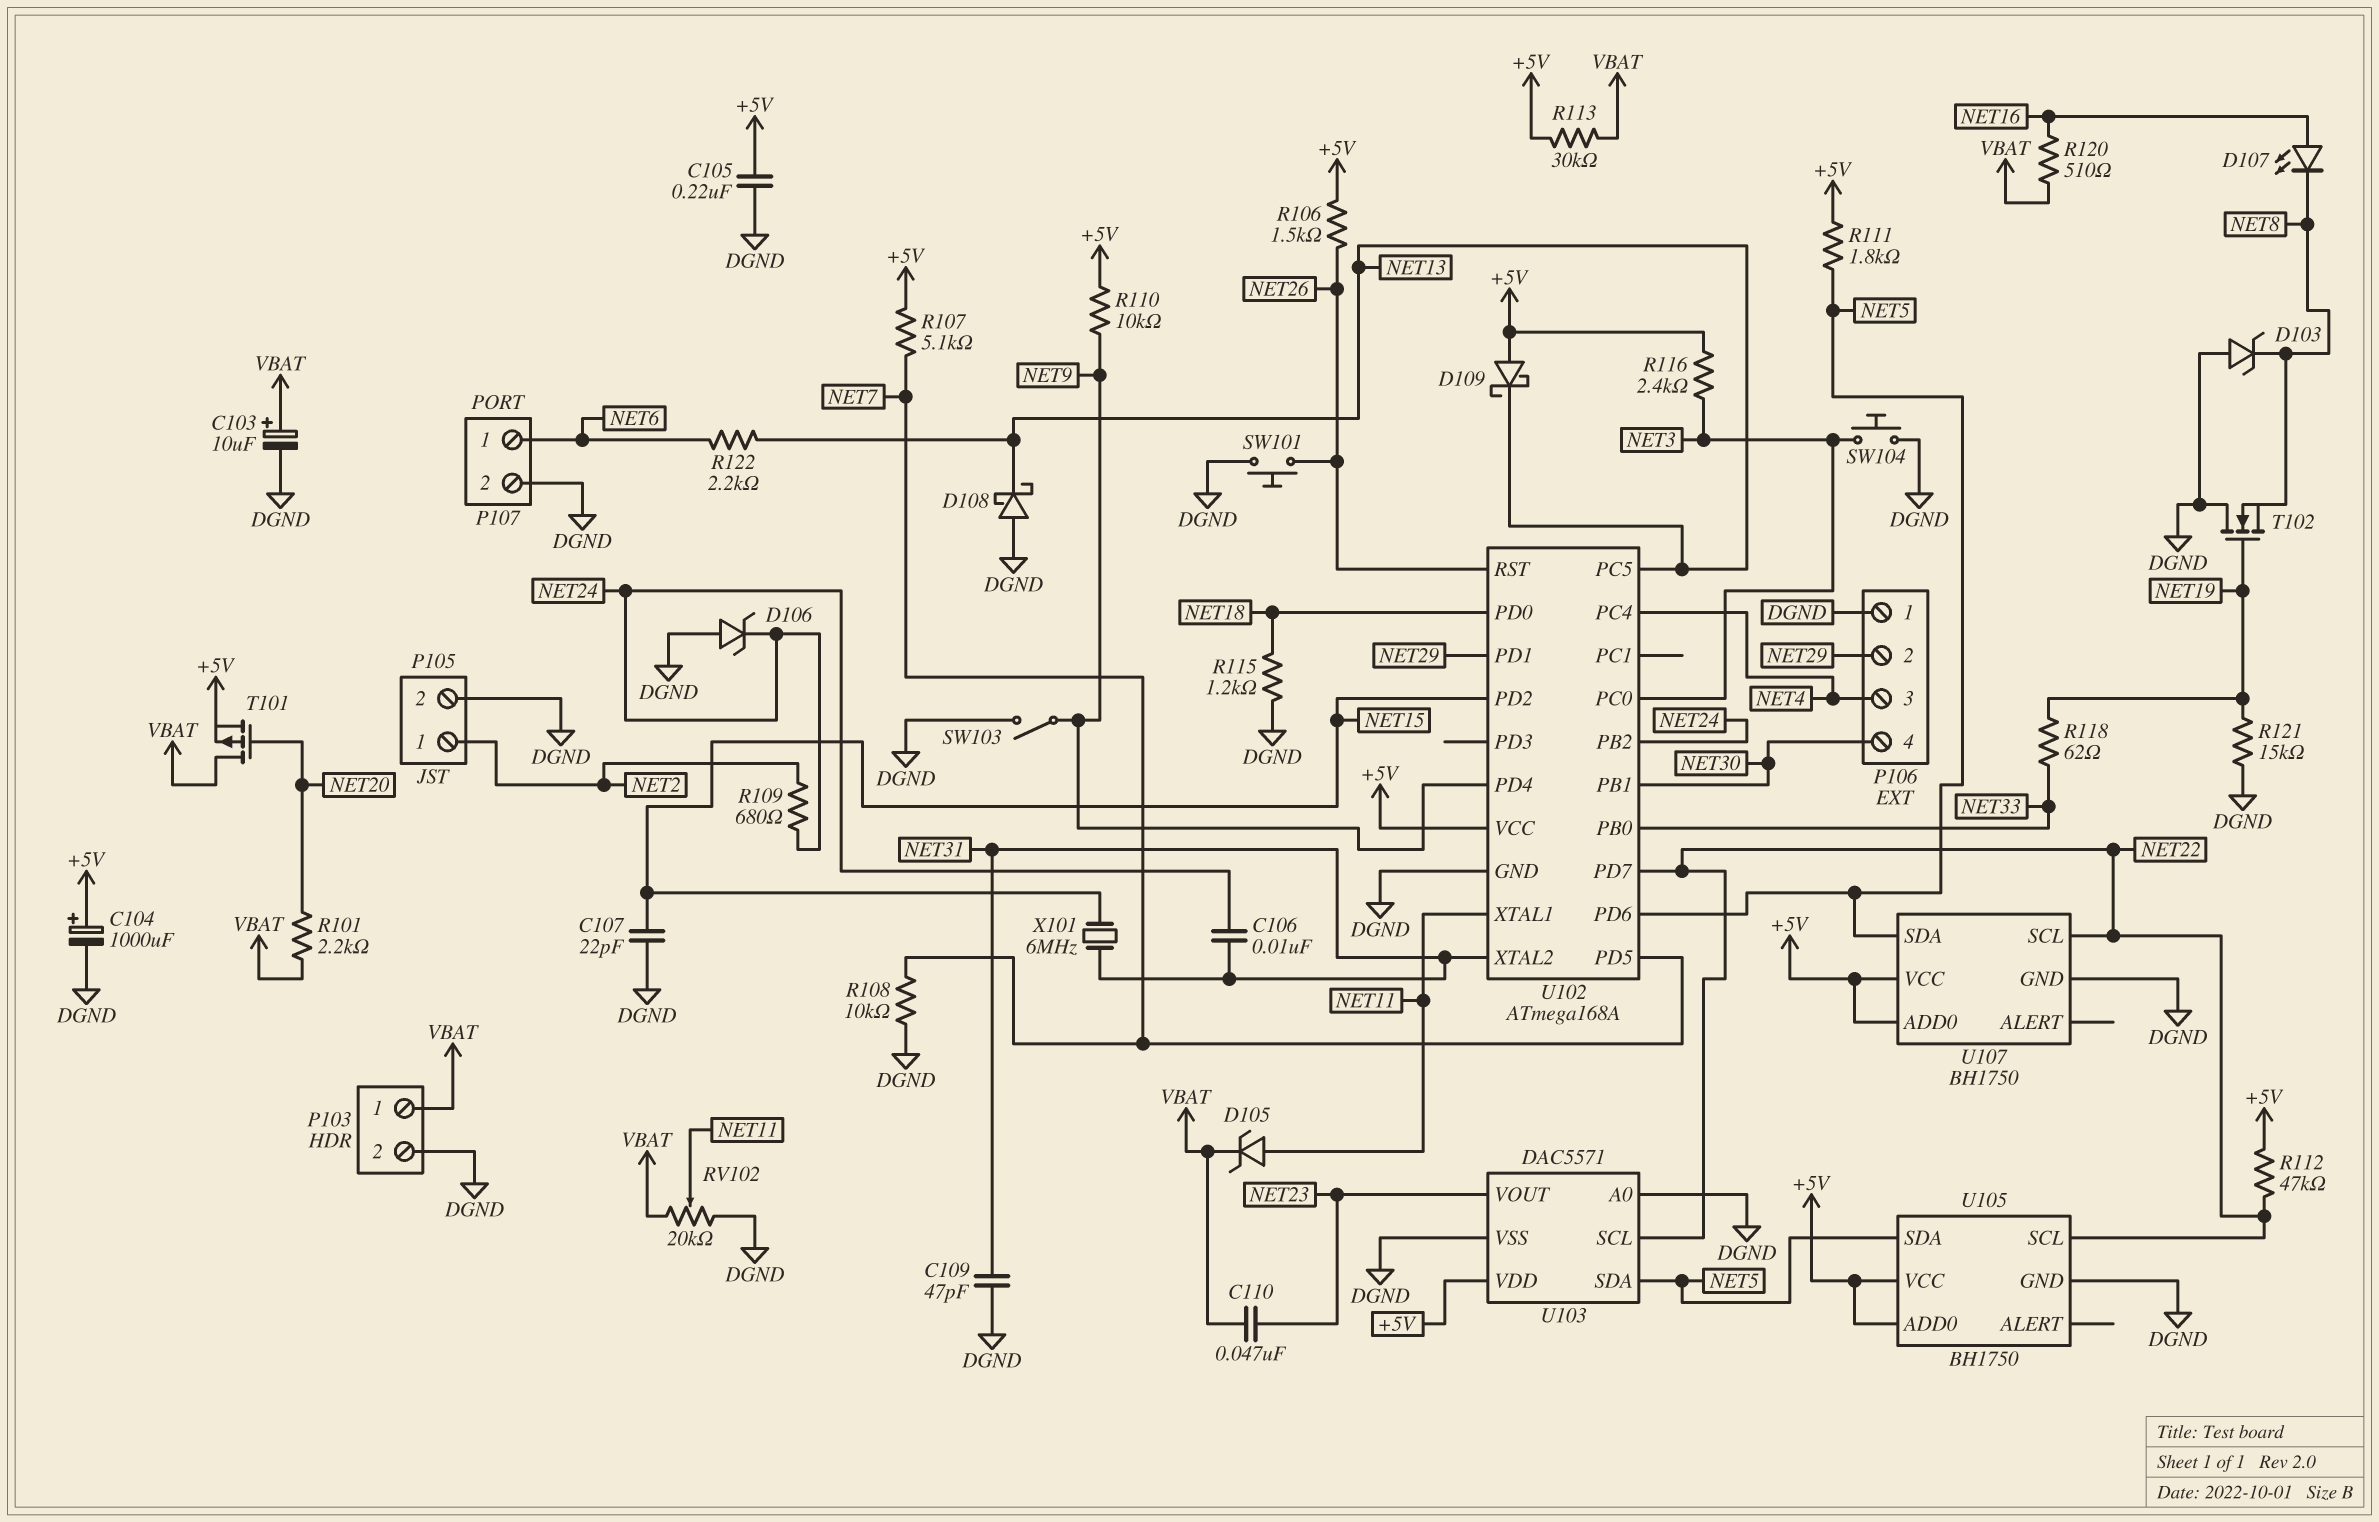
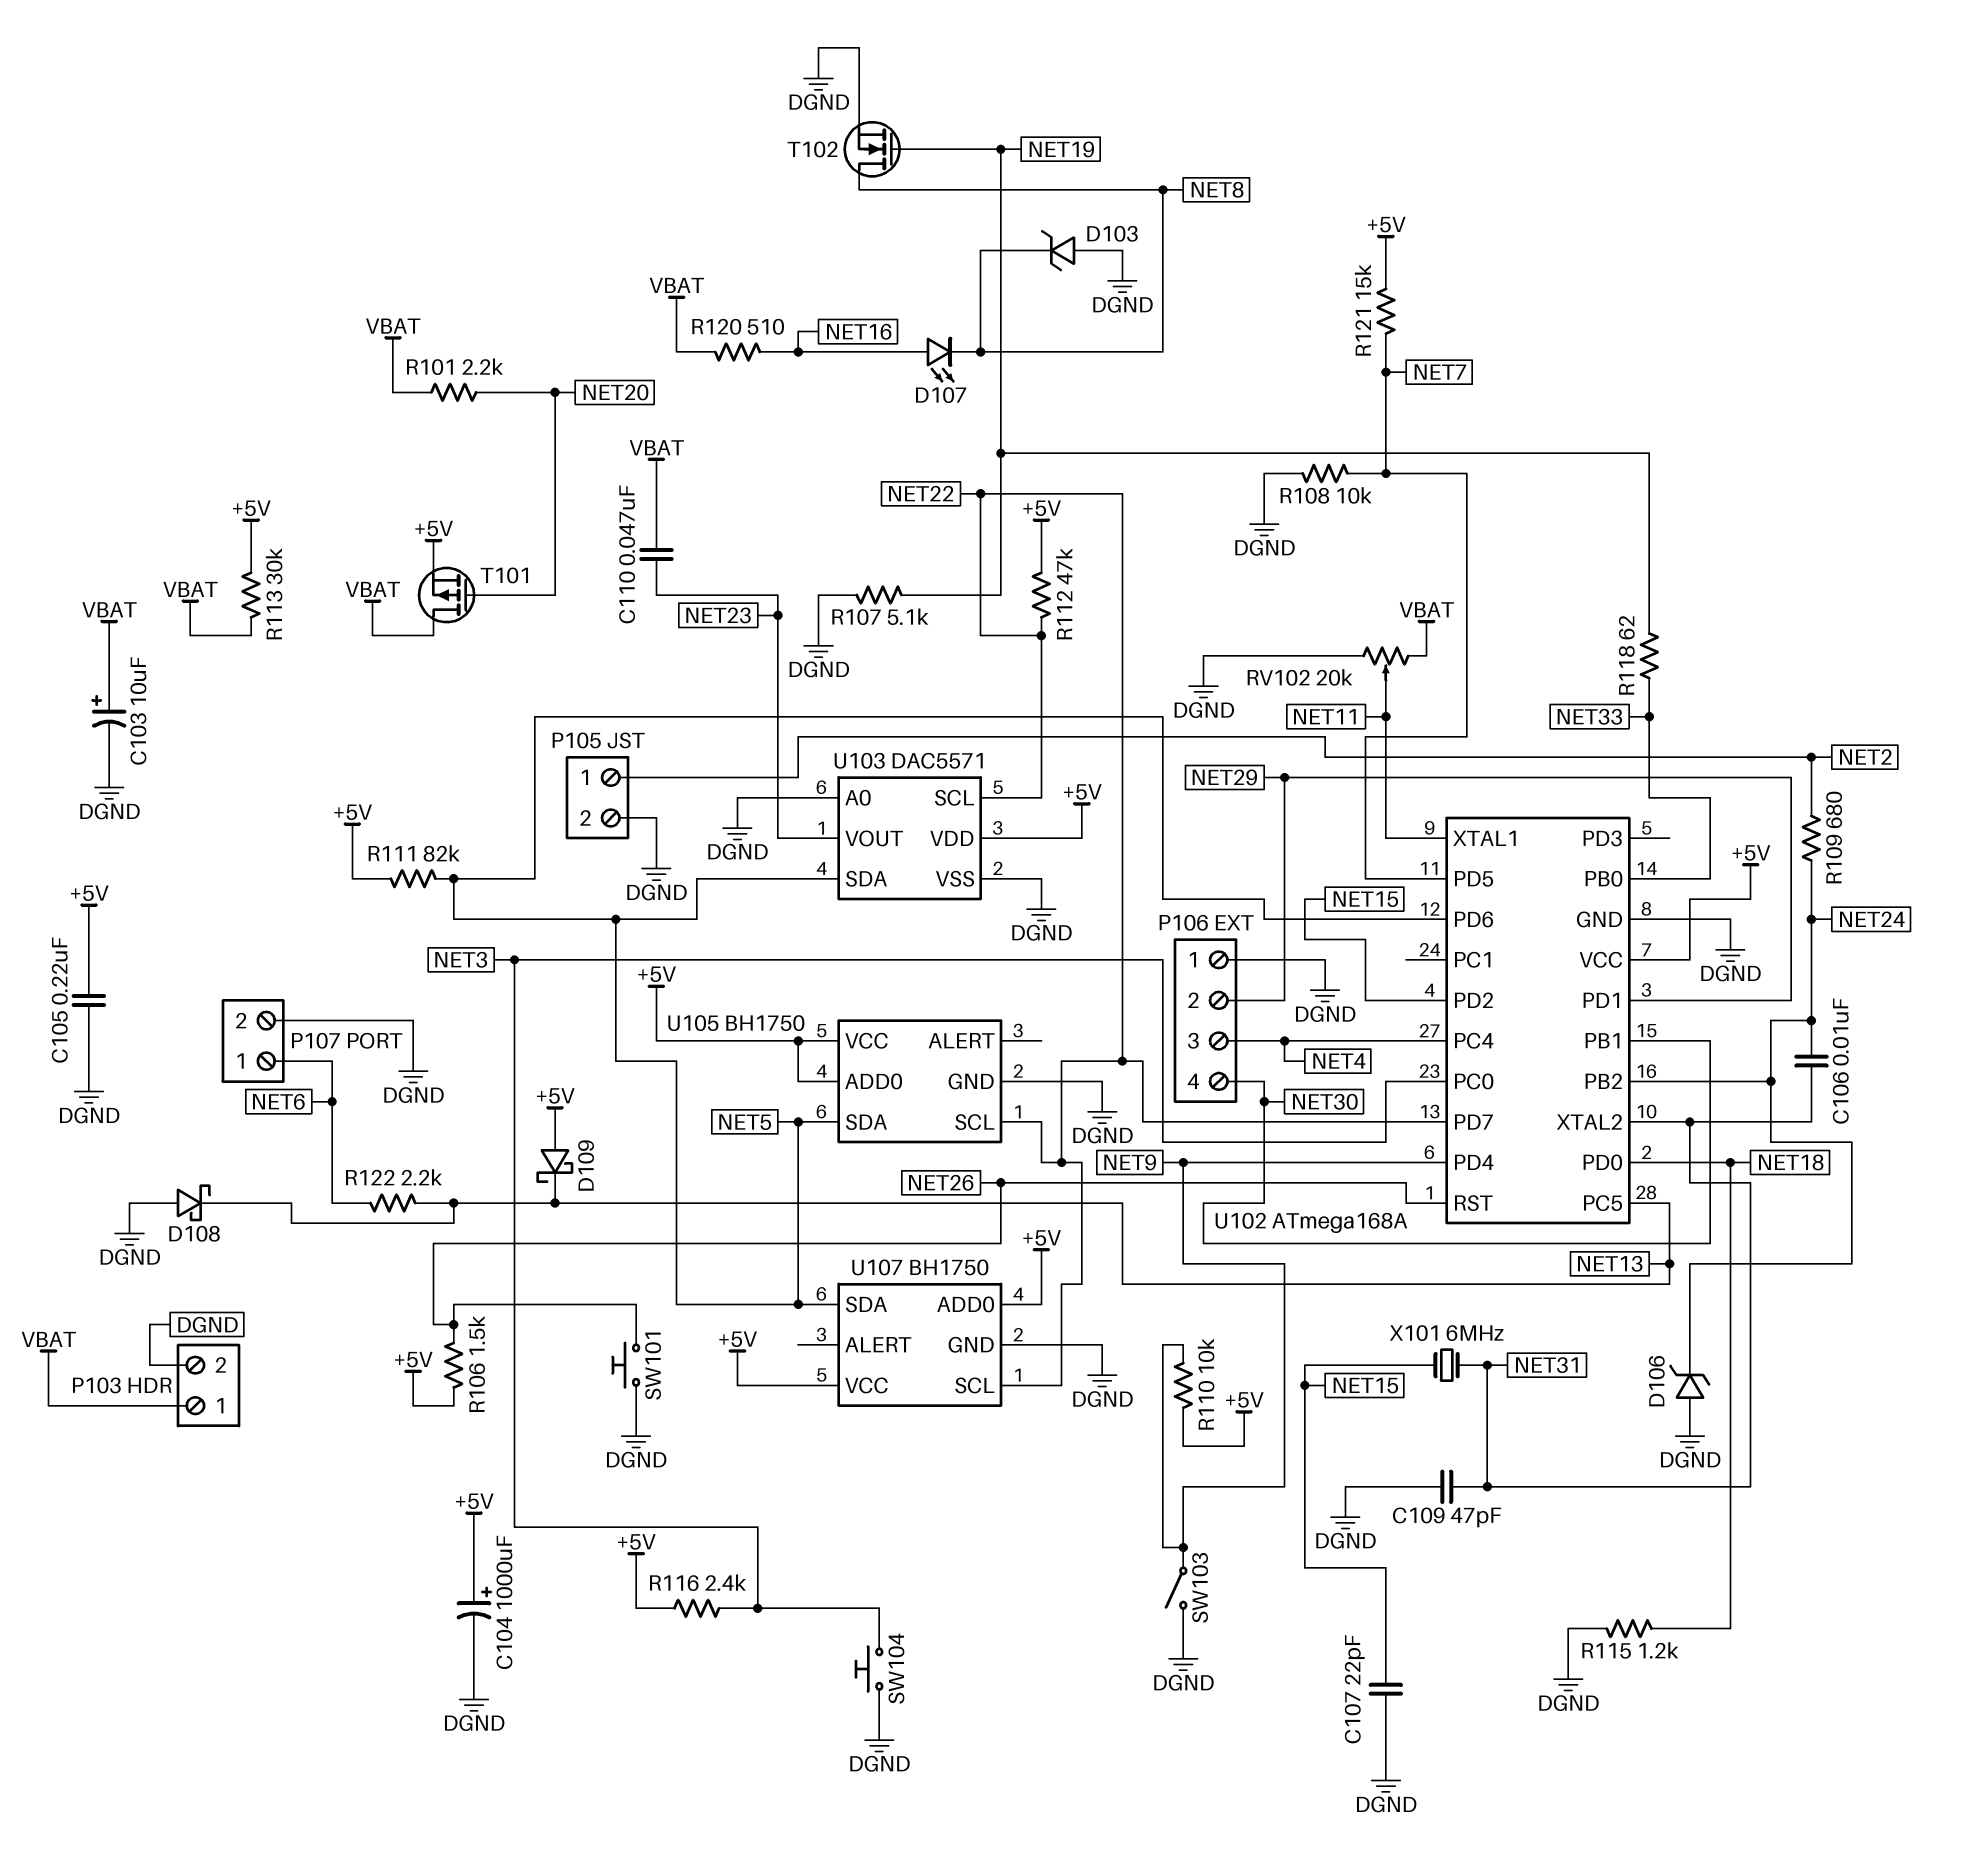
D105: zener (A NET11, K VBAT) -> none
R107: 5.1k (+5V, NET7) -> 5.1k (DGND, NET19)
R111: 1.8k (+5V, NET5) -> 82k (+5V, NET5)
R121: 15k (DGND, NET19) -> 15k (+5V, NET7)
T102: NMOS (G NET19, D DGND, S NET8) -> NMOS (G NET19, D NET8, S DGND)

